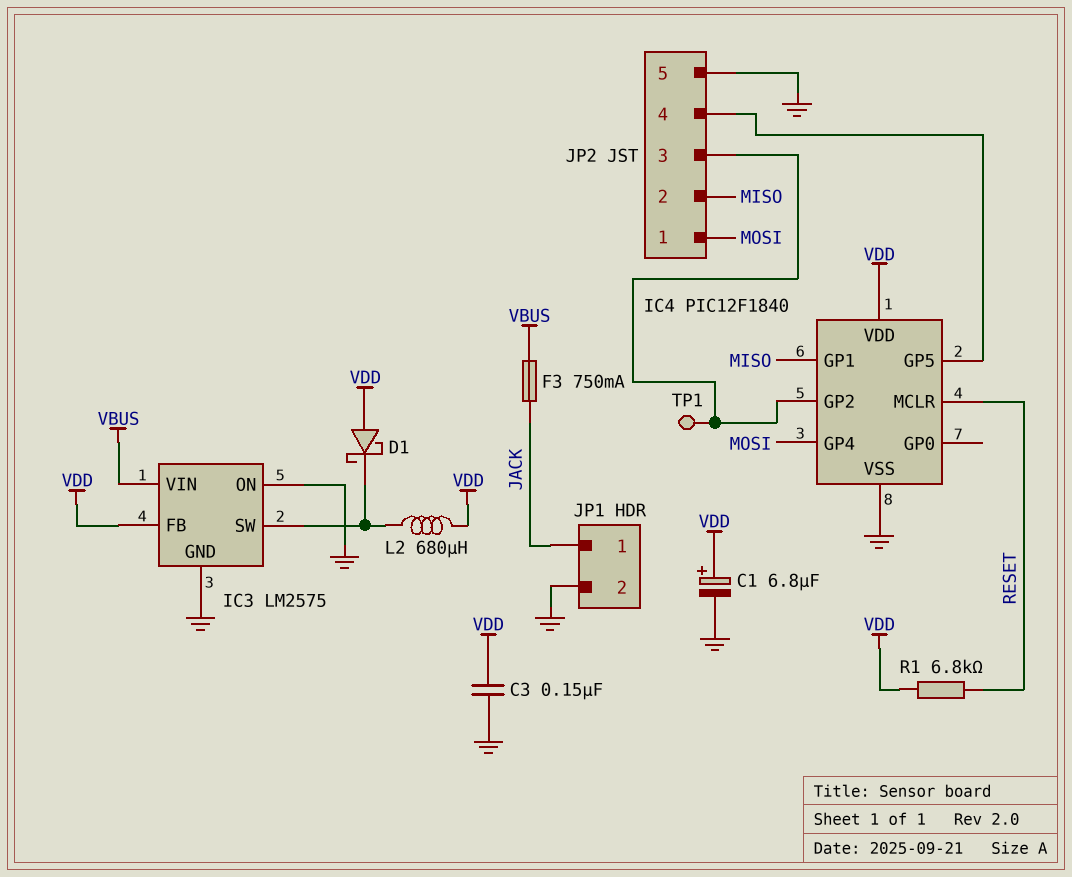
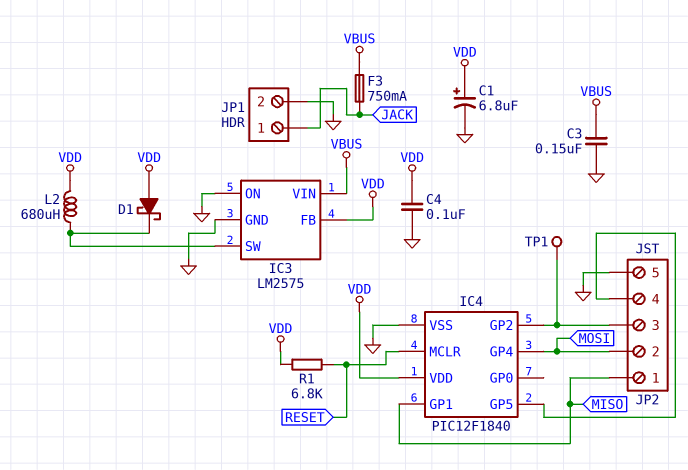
C3: 150nF (GND, VDD) -> 150nF (GND, VBUS)
C4: none -> 100nF (GND, VDD)
JP2 pin 1: MOSI -> MISO
JP2 pin 2: MISO -> MOSI

